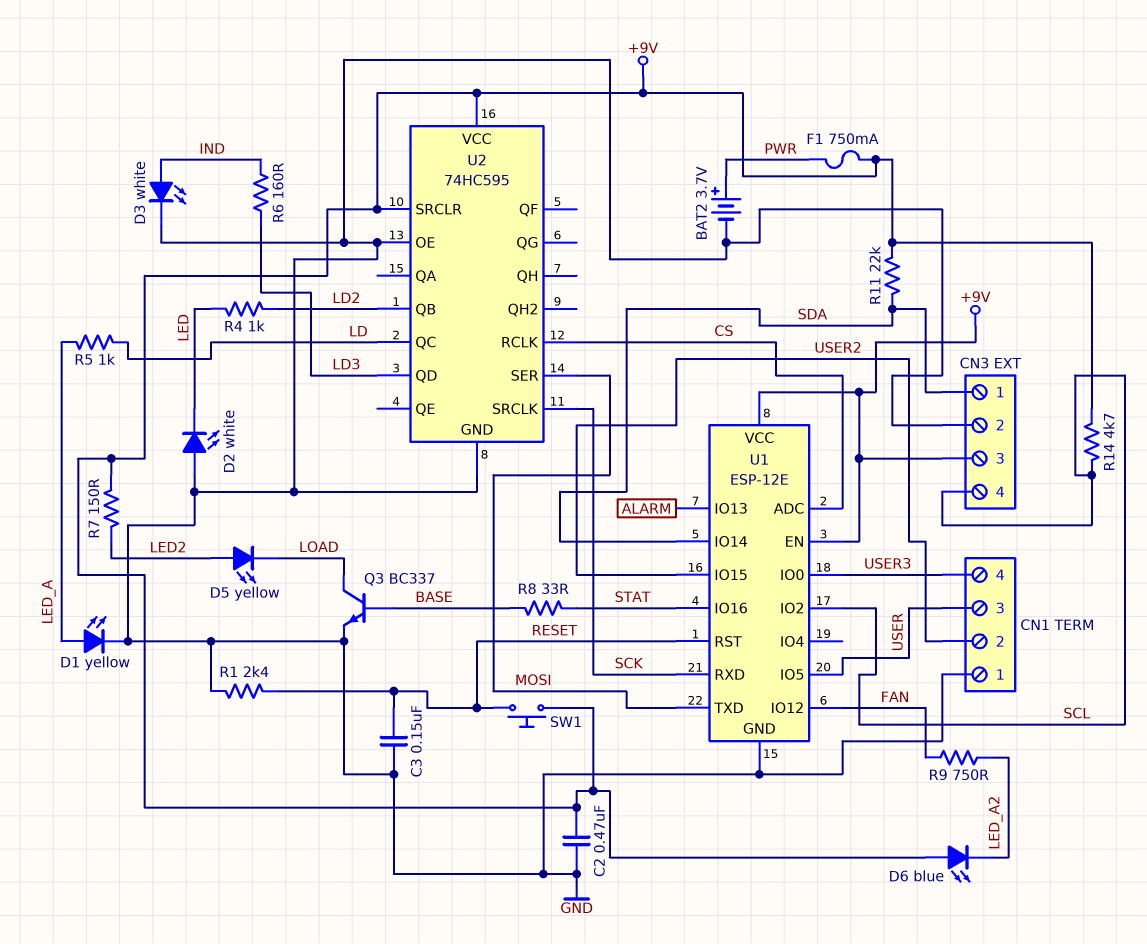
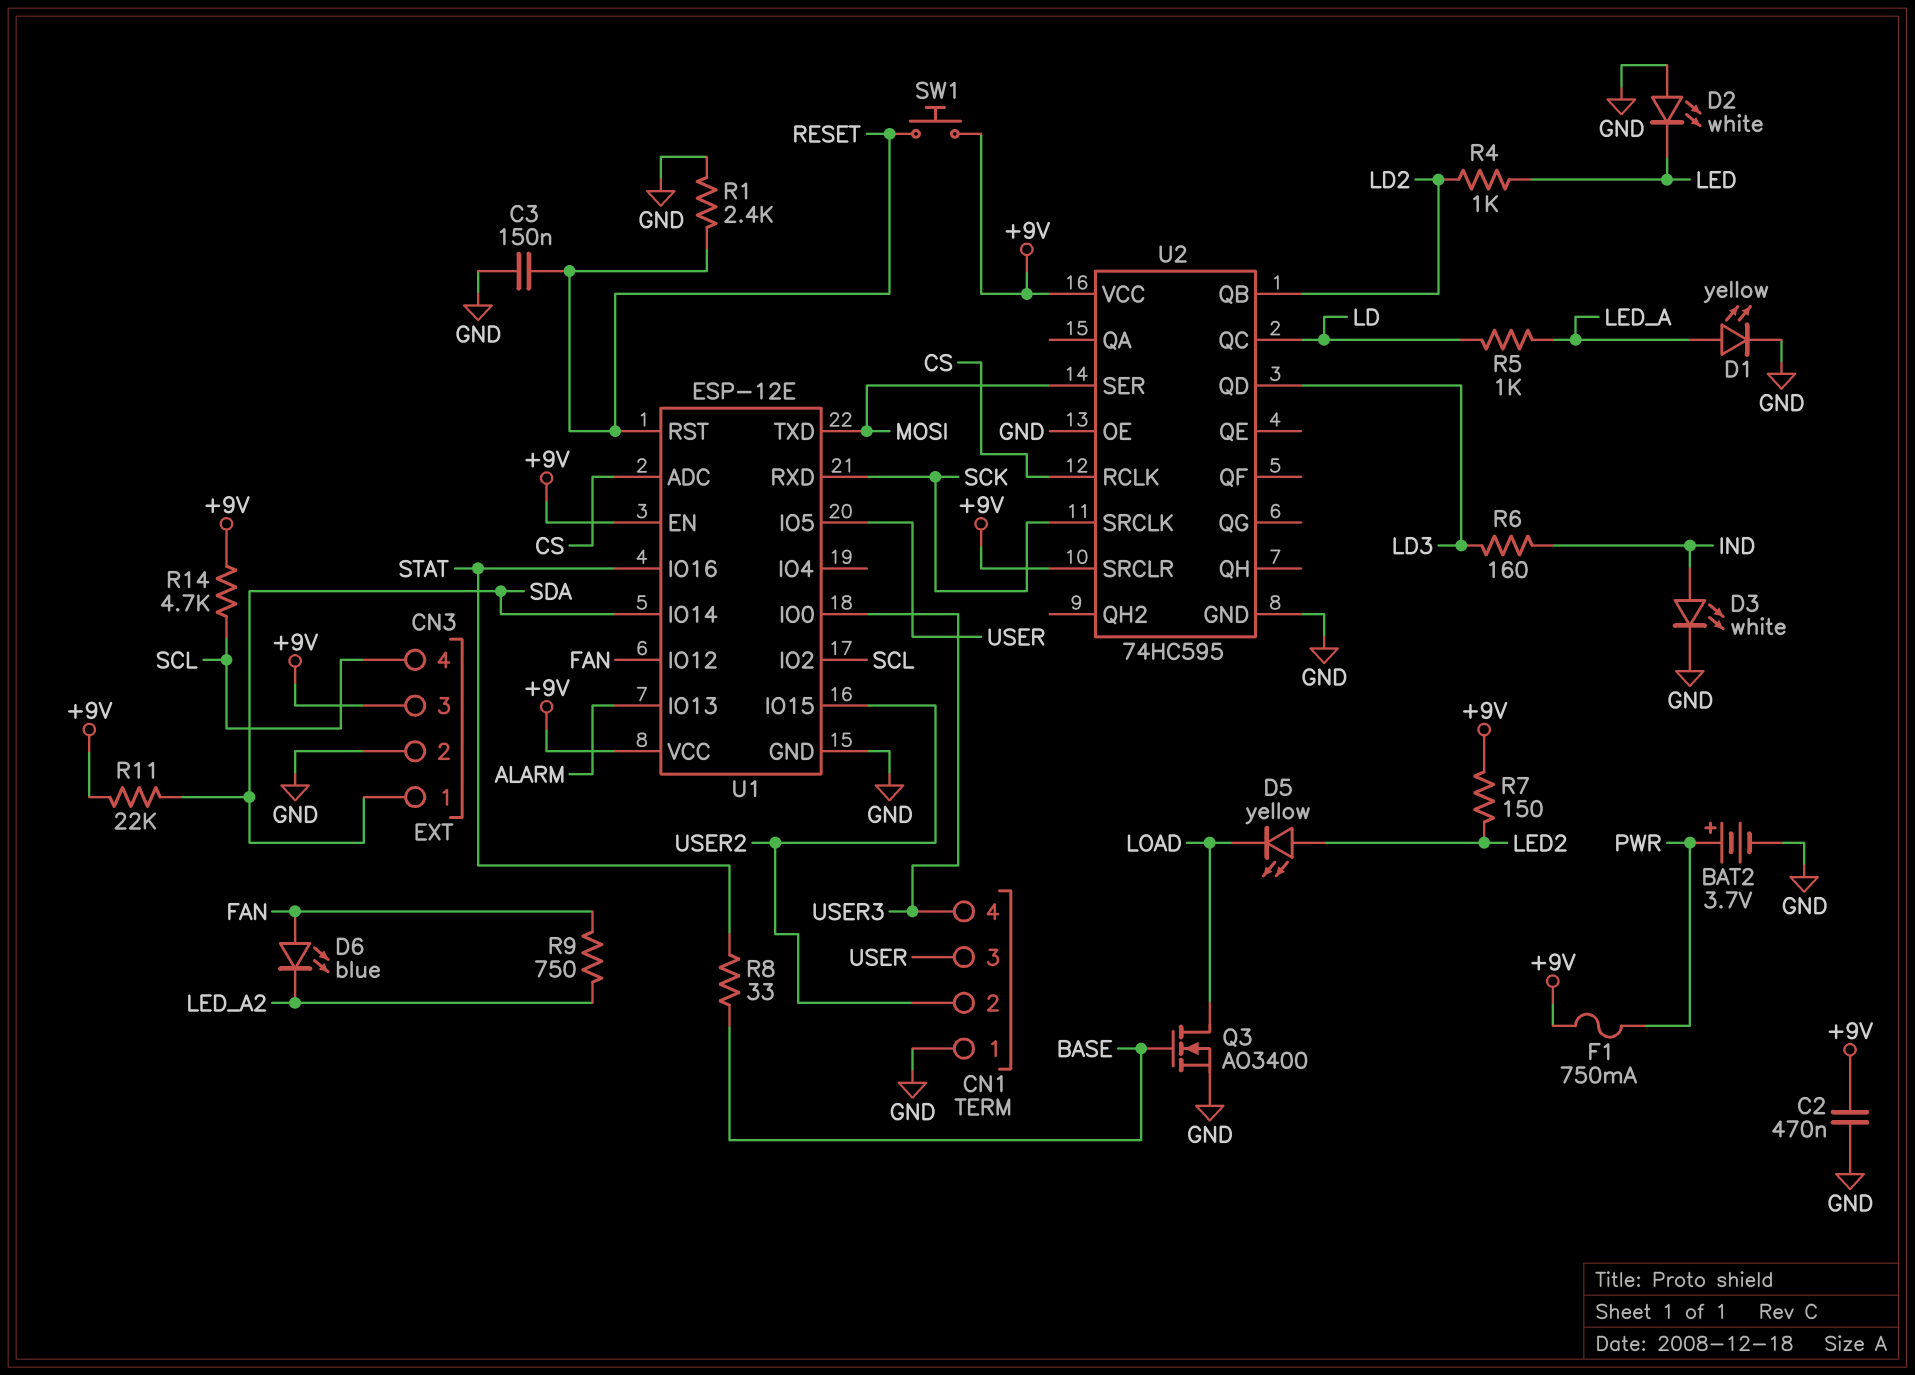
D6: LED blue (A +9V, K LED_A2) -> LED blue (A FAN, K LED_A2)
Q3: NPN BC337 (B BASE, C LOAD, E GND) -> NMOS AO3400 (G BASE, D LOAD, S GND)

